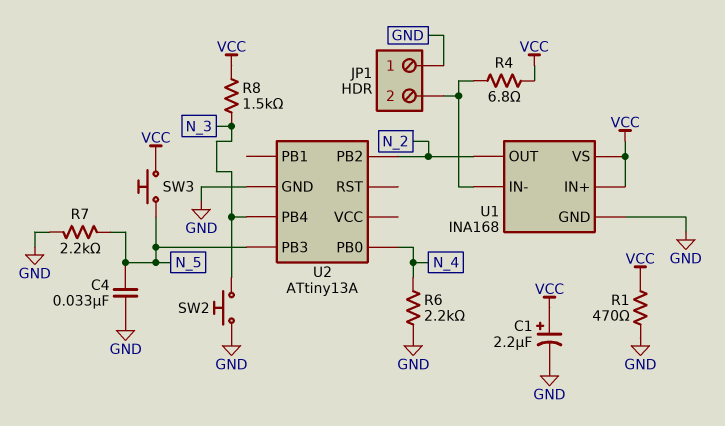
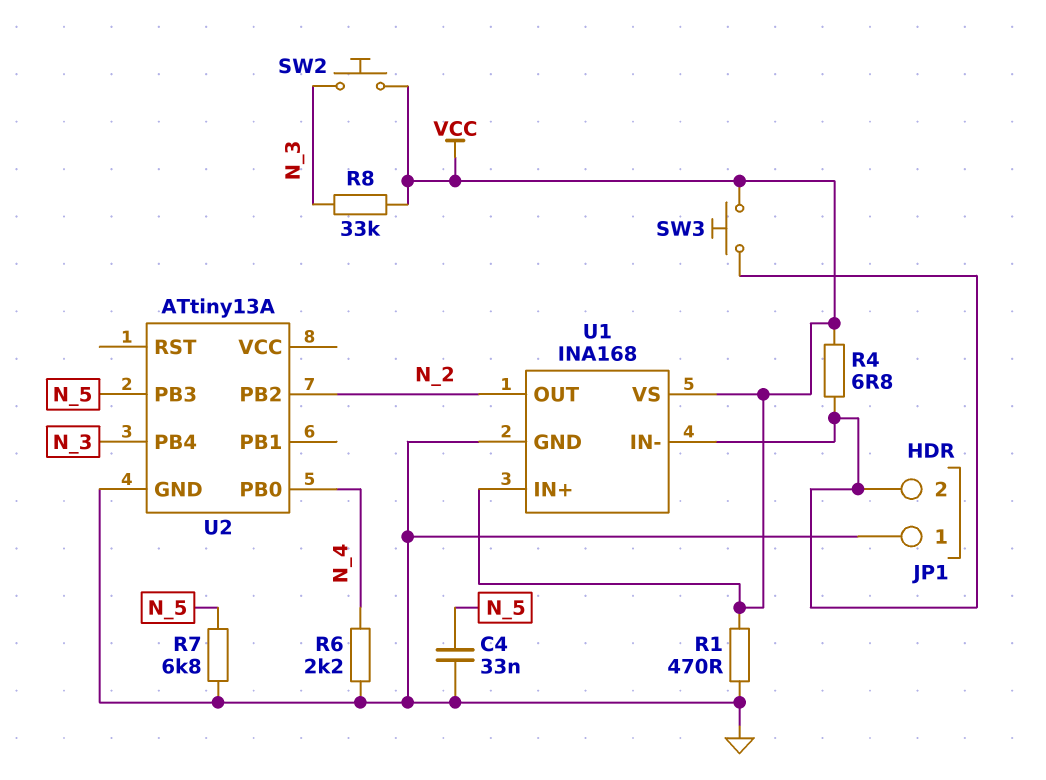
C1: 2.2uF (plus VCC, minus GND) -> none
R7: 2.2k (GND, N_5) -> 6.8k (GND, N_5)
R8: 1.5k (N_3, VCC) -> 33k (N_3, VCC)
SW2: button (GND, N_3) -> button (N_3, VCC)
SW3: button (N_5, VCC) -> button (JP1/2, VCC)

